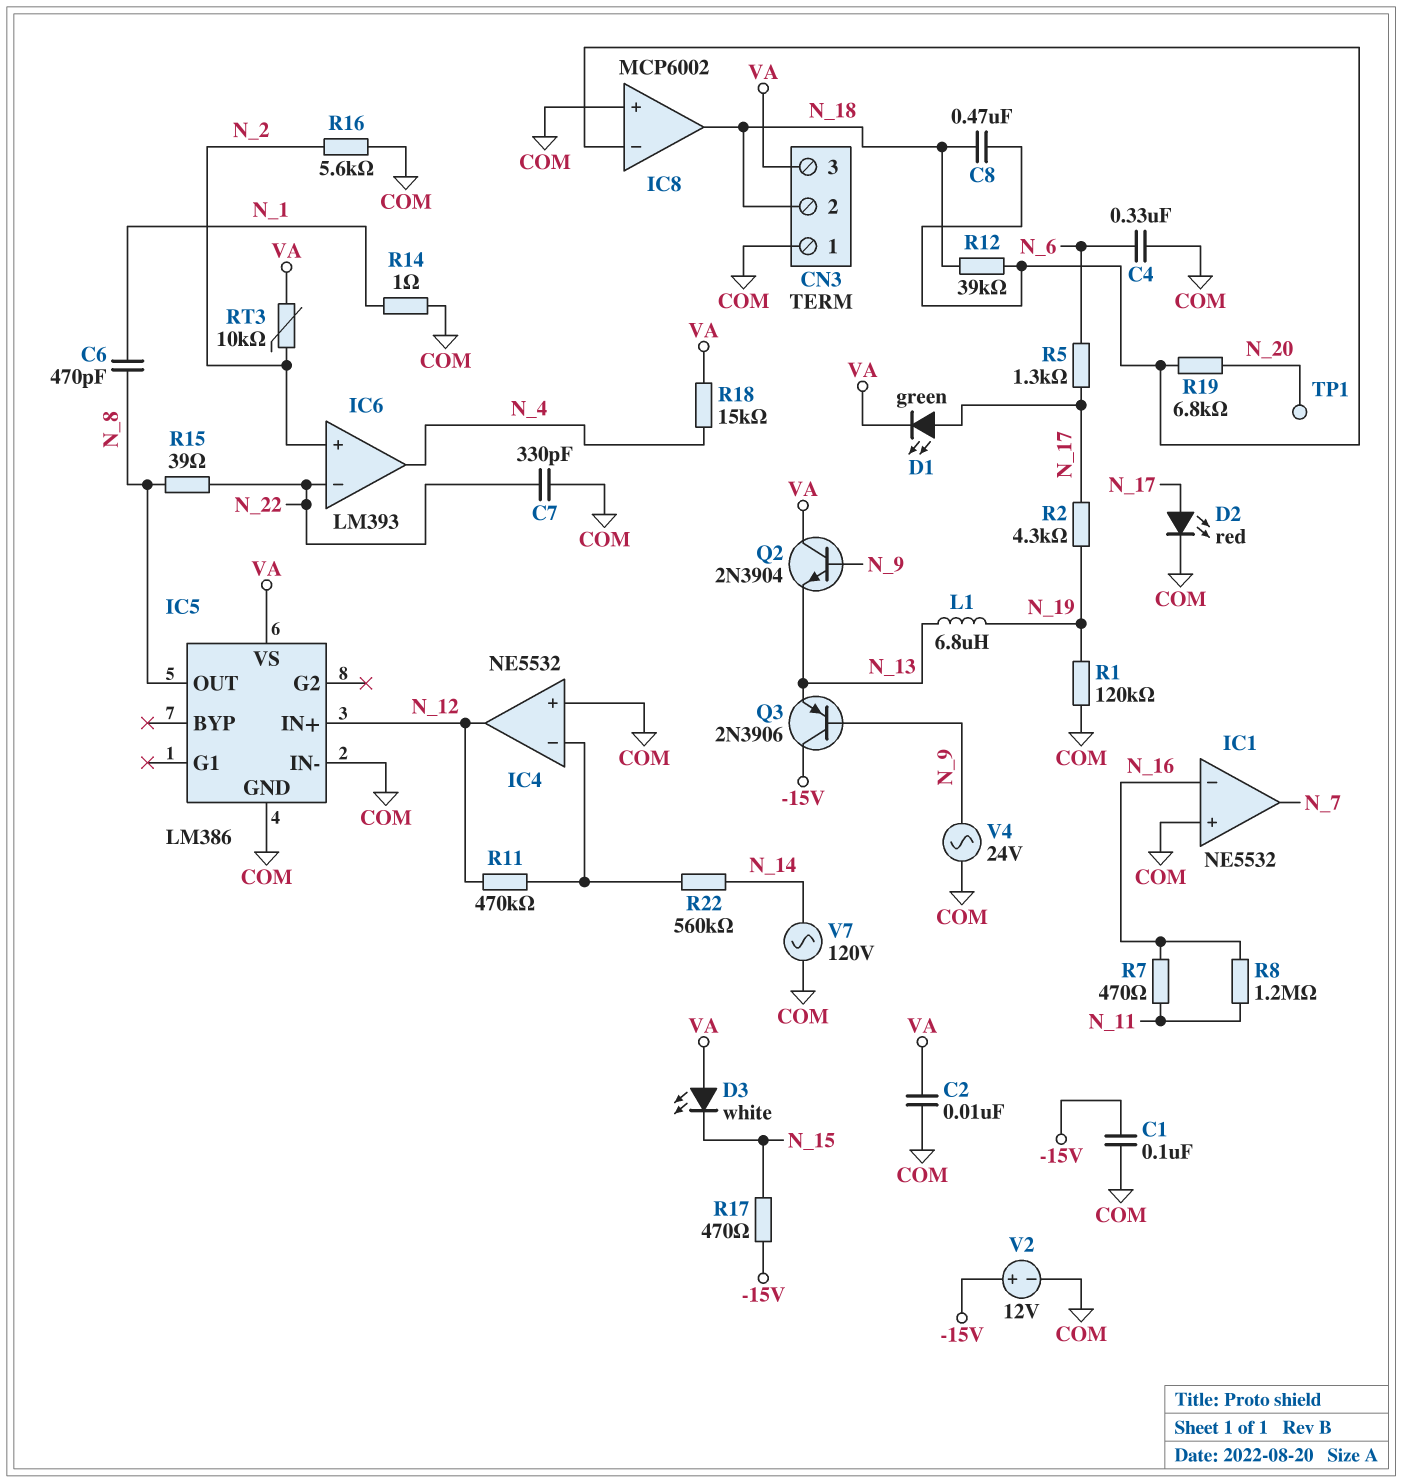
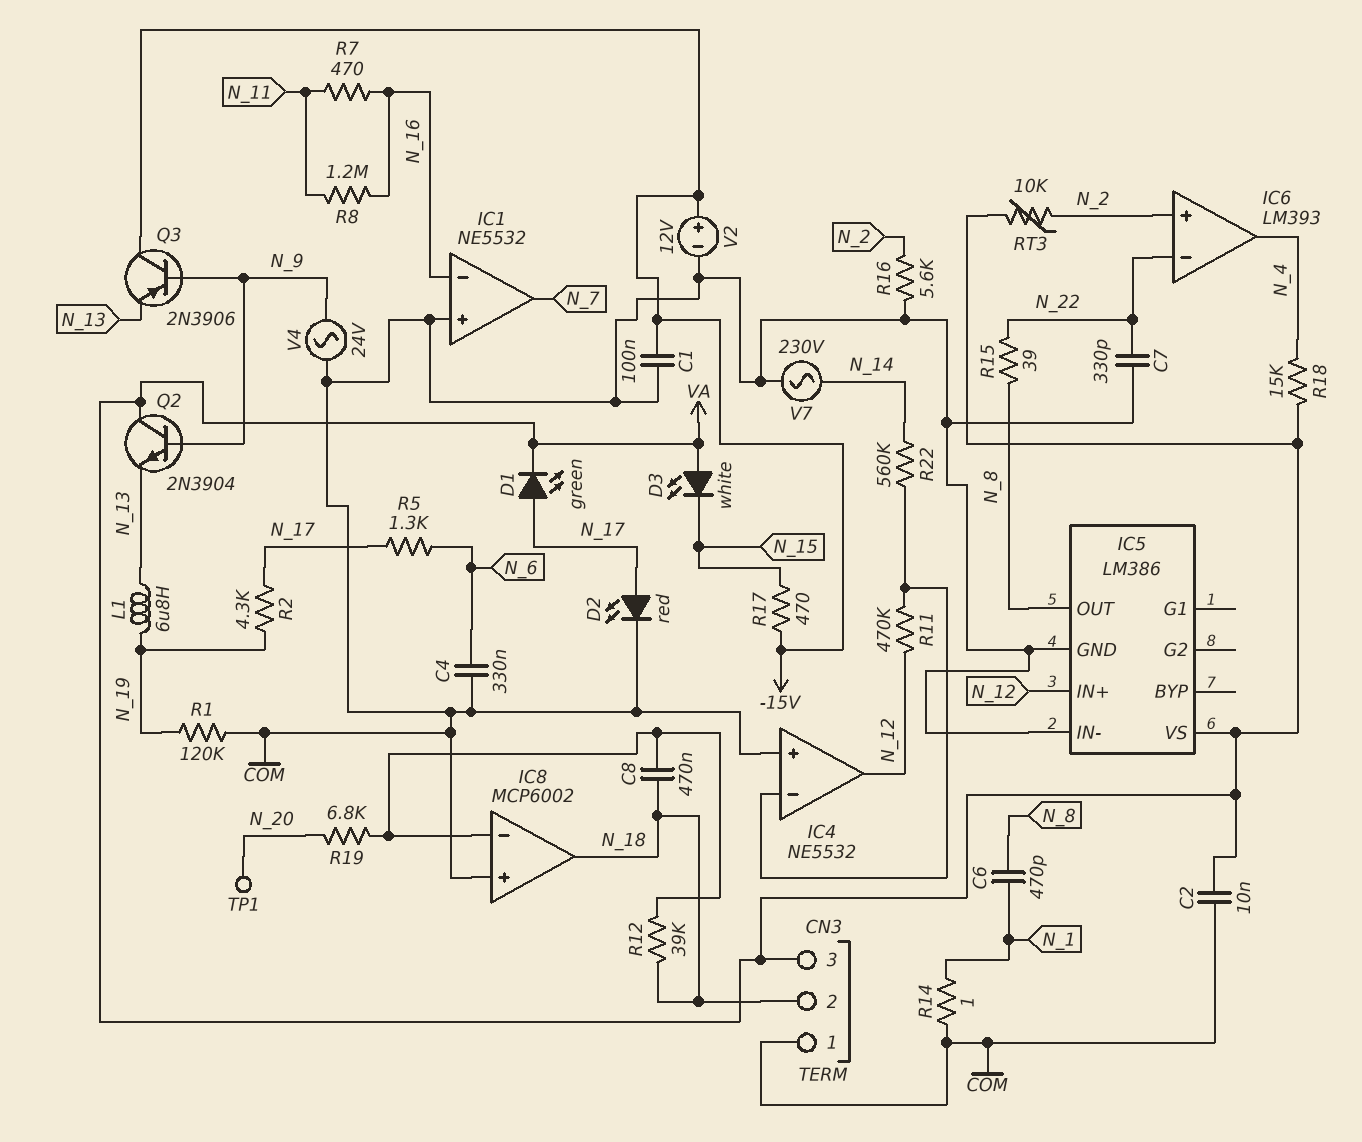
V7: AC 120V (COM, N_14) -> AC 230V (COM, N_14)

